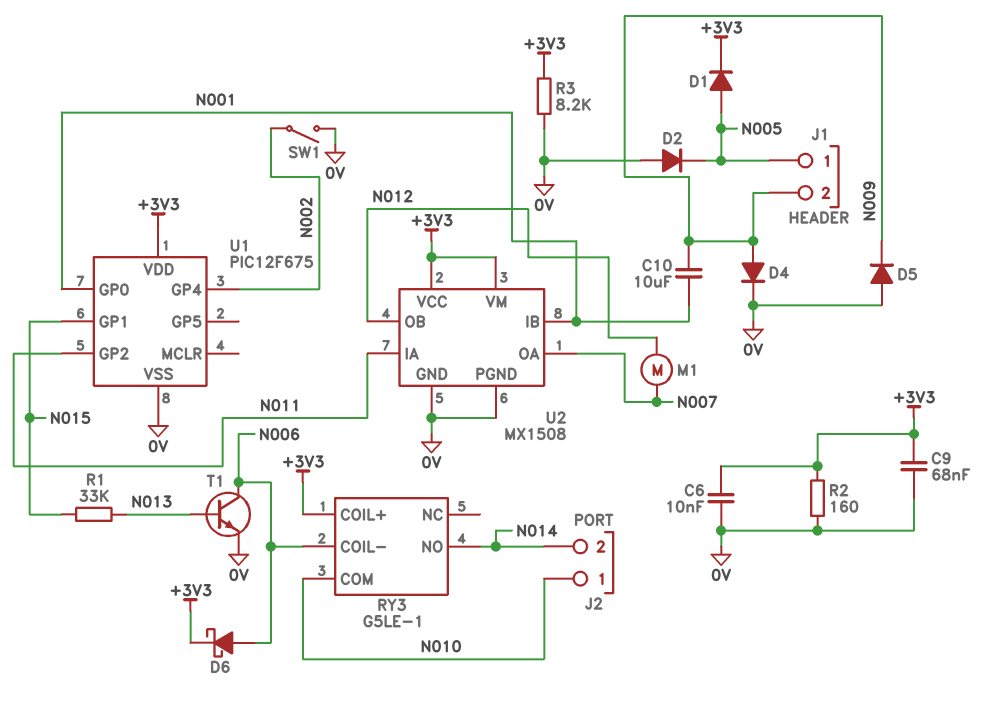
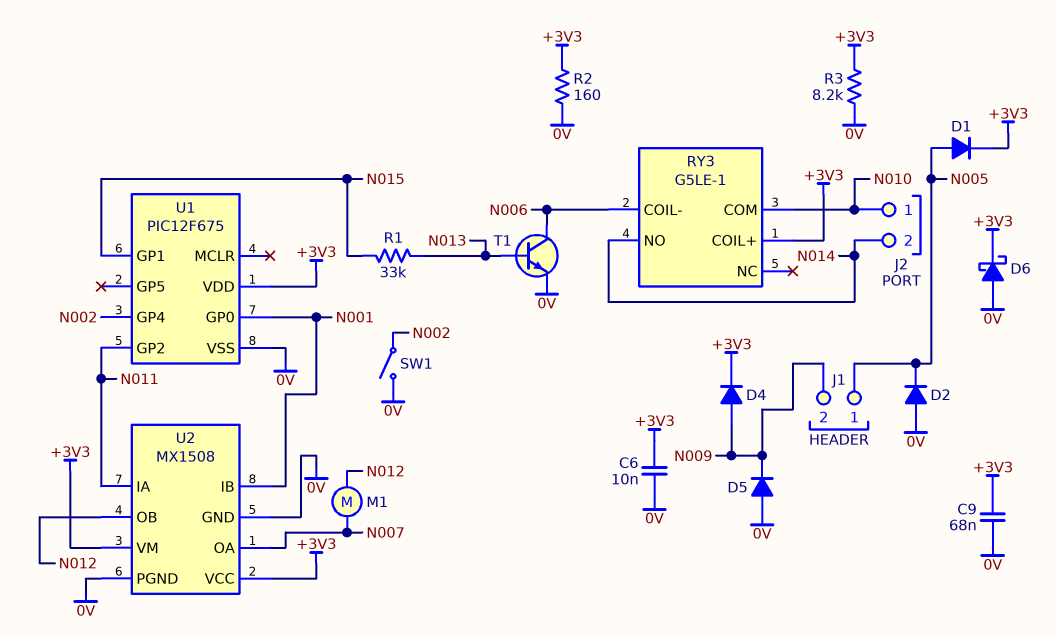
C10: 10uF (N001, N009) -> none
D4: diode (A N009, K 0V) -> diode (A N009, K +3V3)
D6: schottky (A N006, K +3V3) -> schottky (A 0V, K +3V3)

